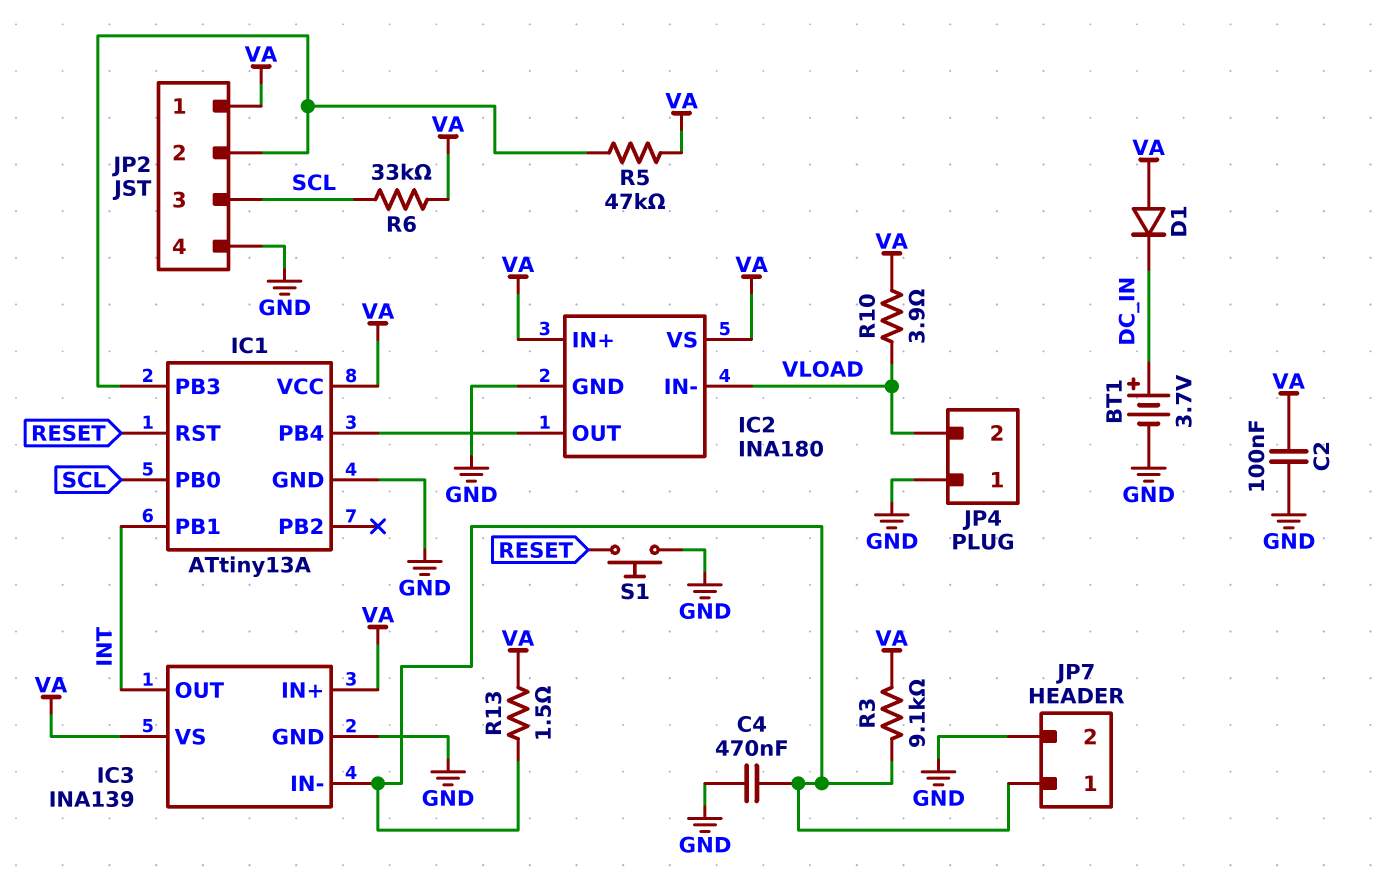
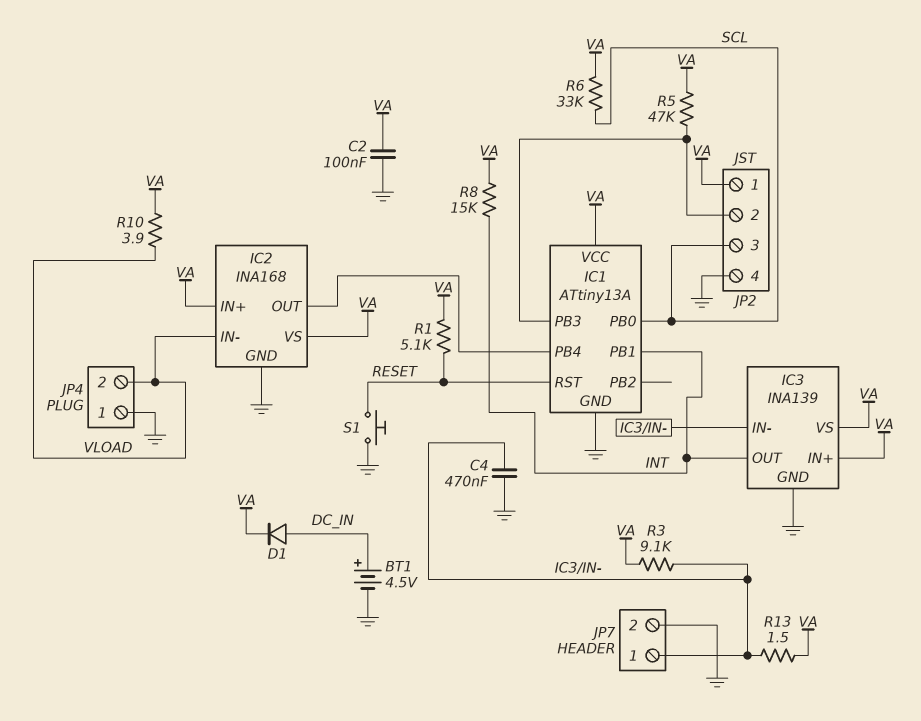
BT1: 3.7V (plus DC_IN, minus GND) -> 4.5V (plus DC_IN, minus GND)
D1: diode (A VA, K DC_IN) -> diode (A DC_IN, K VA)
IC2: INA180 -> INA168
R1: none -> 5.1k (RESET, VA)
R8: none -> 15k (INT, VA)

